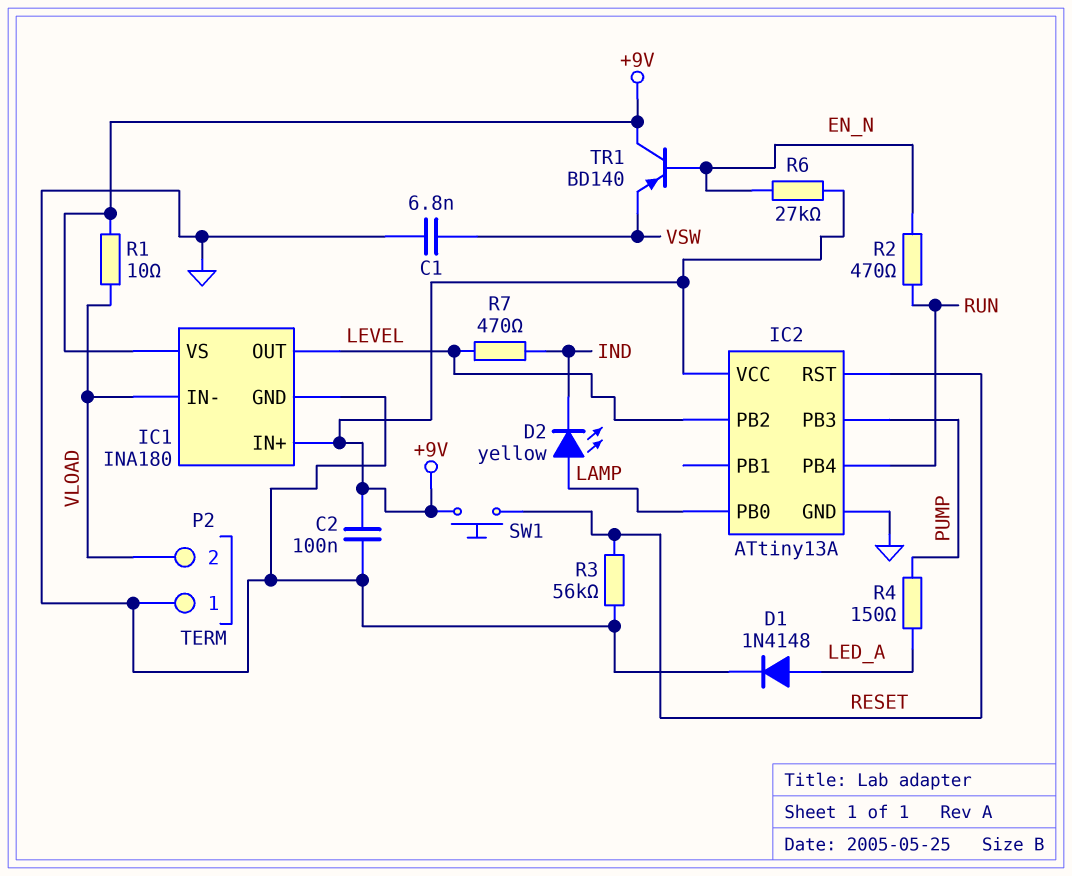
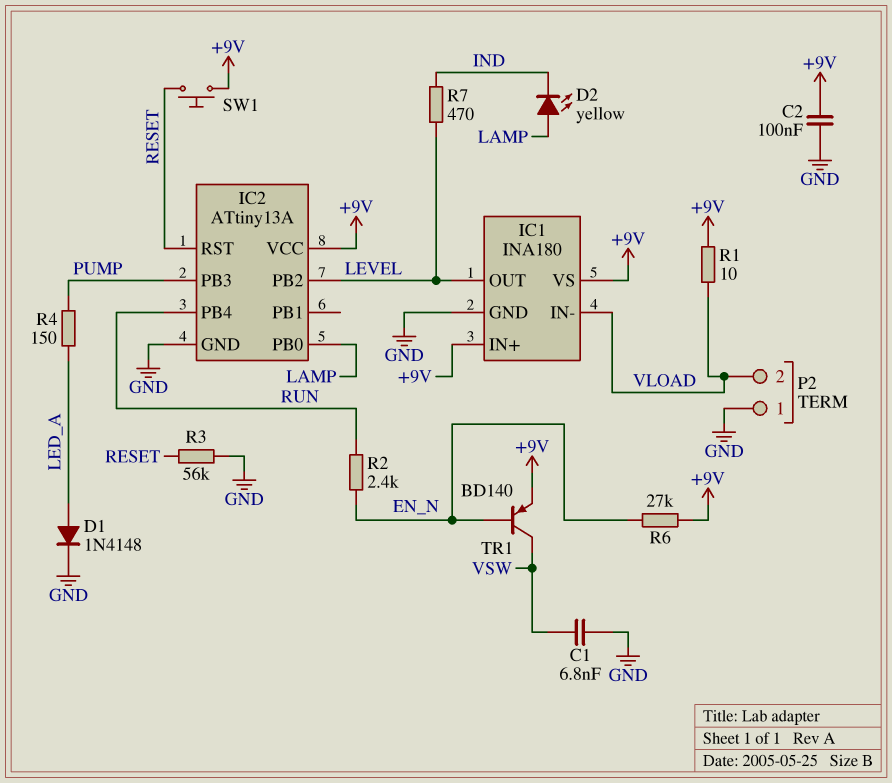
R2: 470 (EN_N, RUN) -> 2.4k (EN_N, RUN)
TR1: PNP BD140 (B EN_N, C +9V, E VSW) -> PNP BD140 (B EN_N, C VSW, E +9V)

